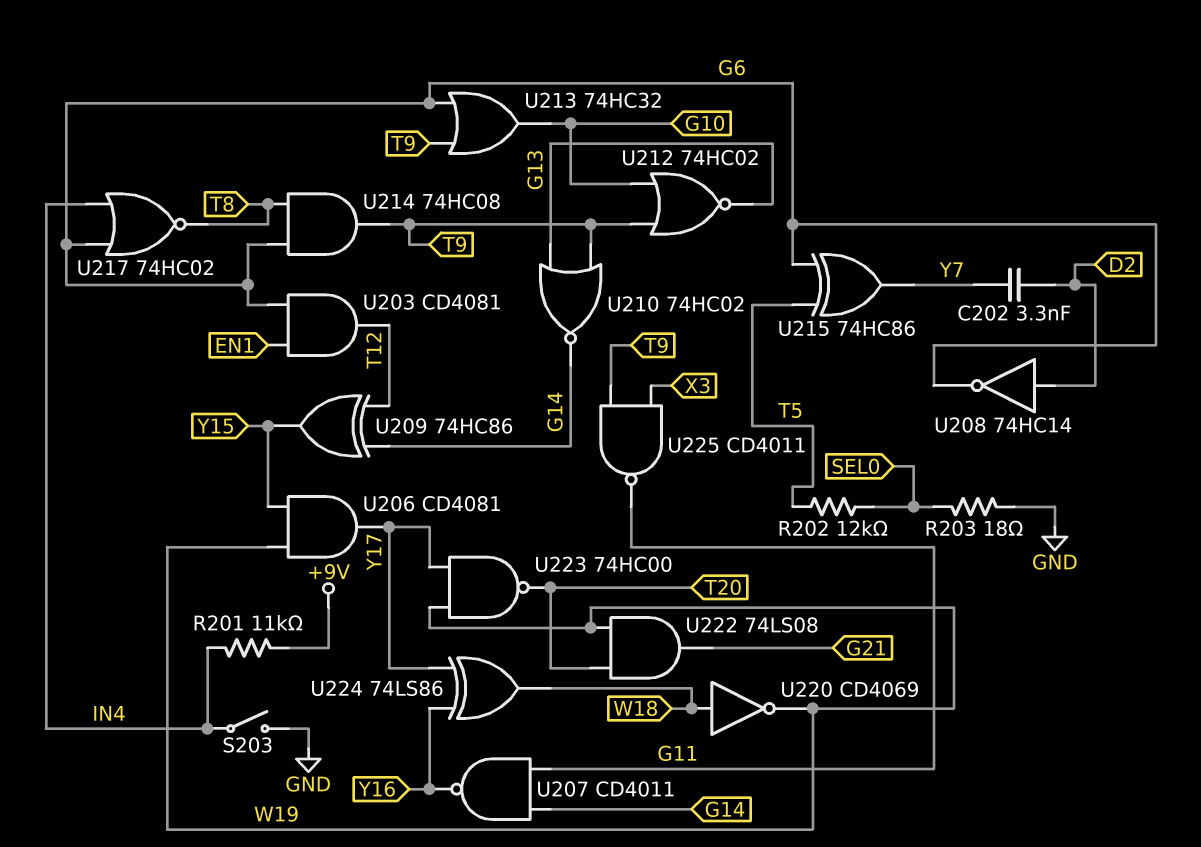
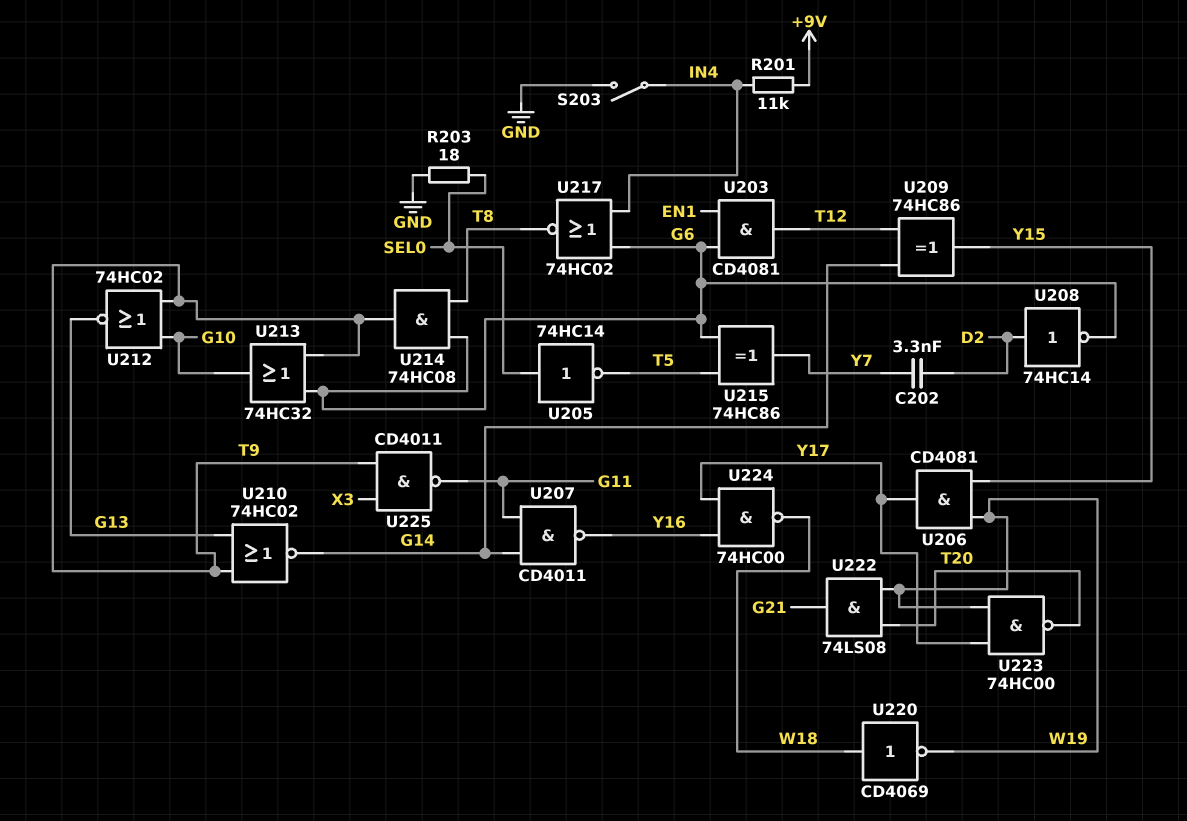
R202: 12k (SEL0, T5) -> none
U205: none -> NOT 74HC14 (in SEL0, out T5)
U224: XOR 74LS86 (in Y16, in Y17, out W18) -> NAND 74HC00 (in Y16, in Y17, out W18)

